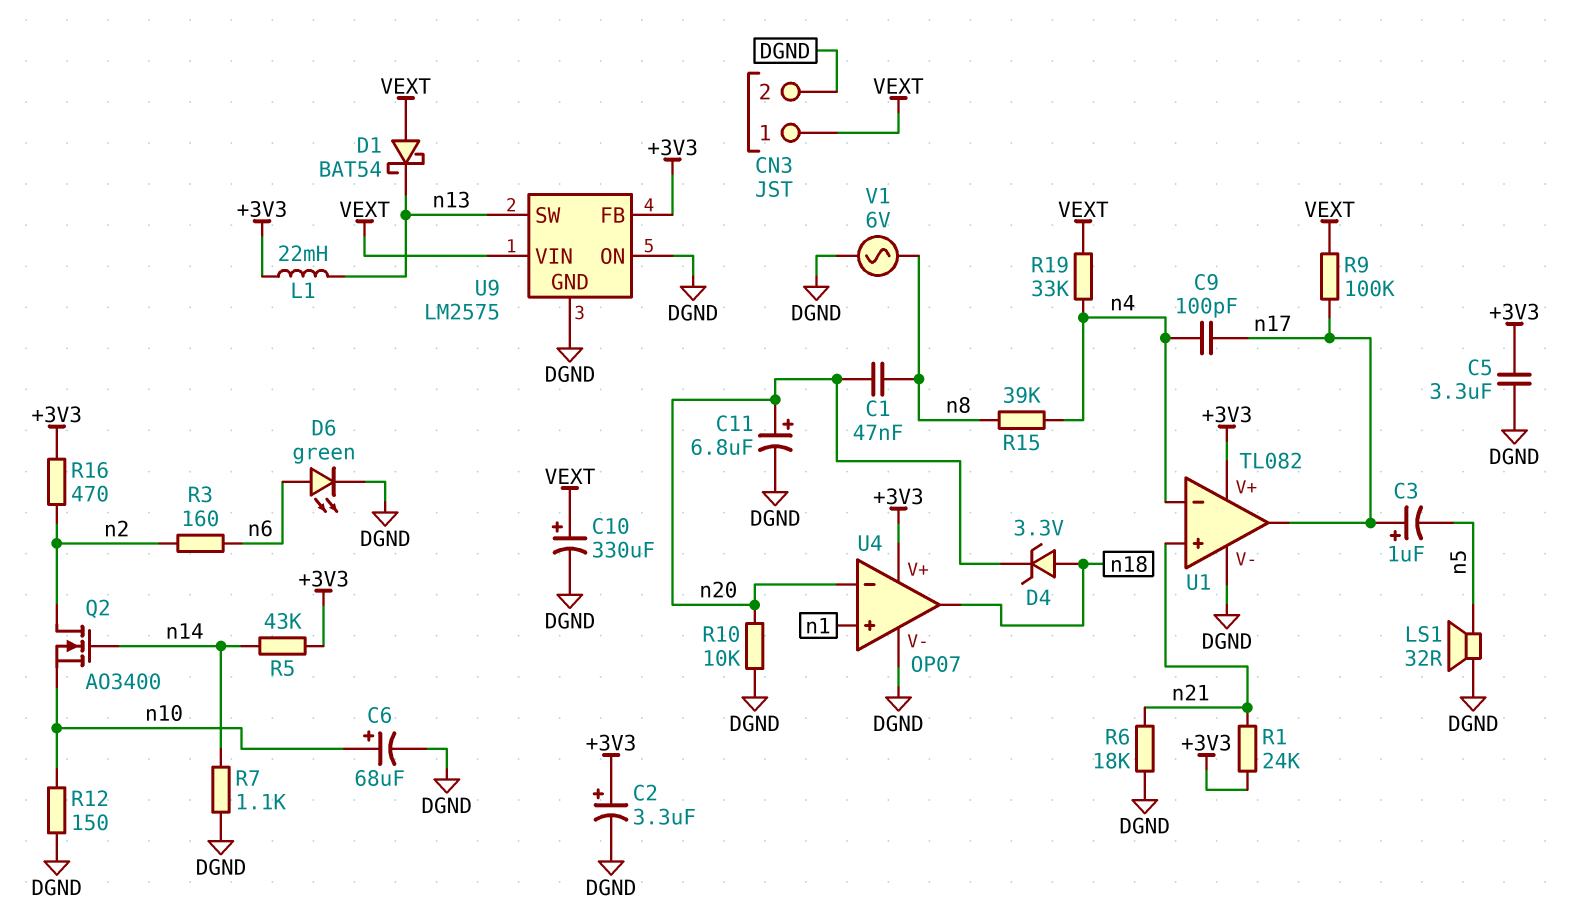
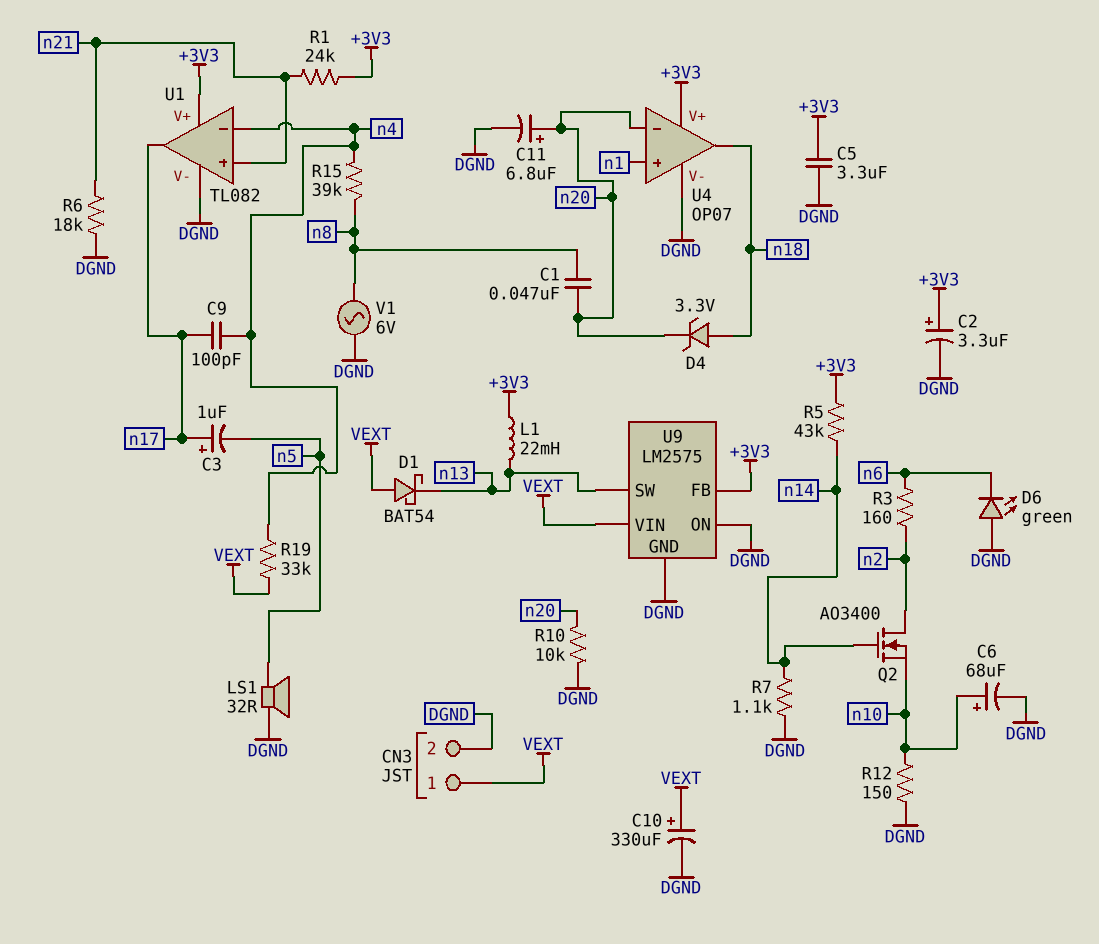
D6: LED green (A n6, K DGND) -> LED green (A DGND, K n6)
R9: 100k (VEXT, n17) -> none
R16: 470 (+3V3, n2) -> none

